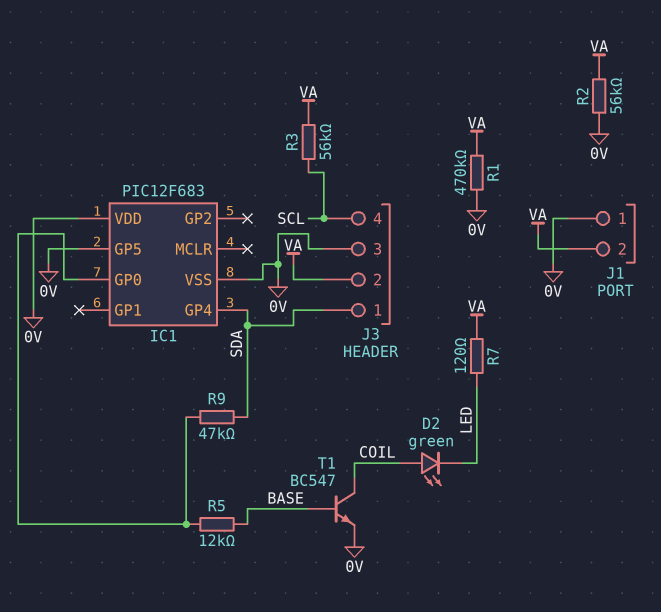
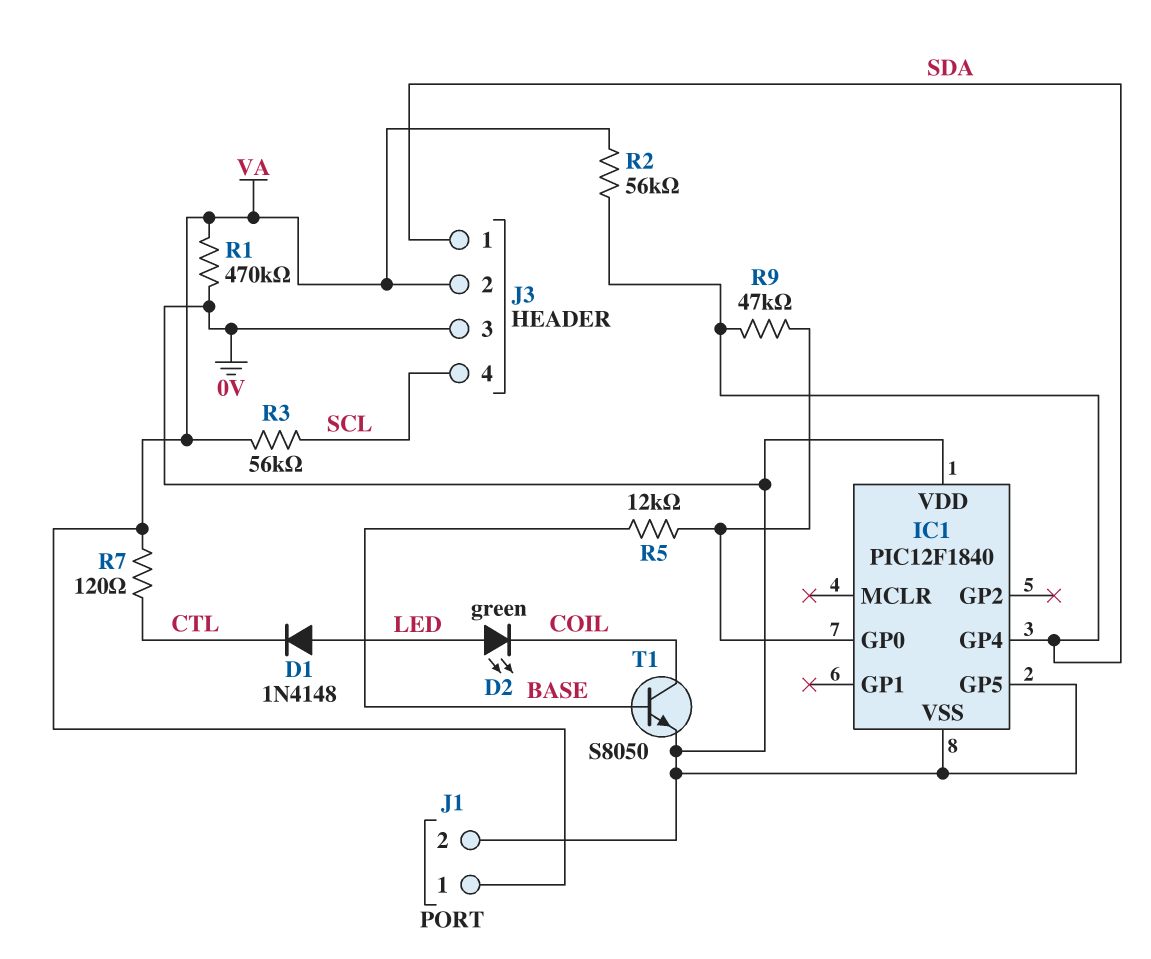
D1: none -> diode 1N4148 (A LED, K CTL)
D2: LED green (A COIL, K LED) -> LED green (A LED, K COIL)
IC1: PIC12F683 -> PIC12F1840
J1 pin 1: 0V -> VA
J1 pin 2: VA -> 0V
R2: 56k (0V, VA) -> 56k (SDA, VA)
R7: 120 (LED, VA) -> 120 (CTL, VA)
T1: NPN BC547 (B BASE, C COIL, E 0V) -> NPN S8050 (B BASE, C COIL, E 0V)

